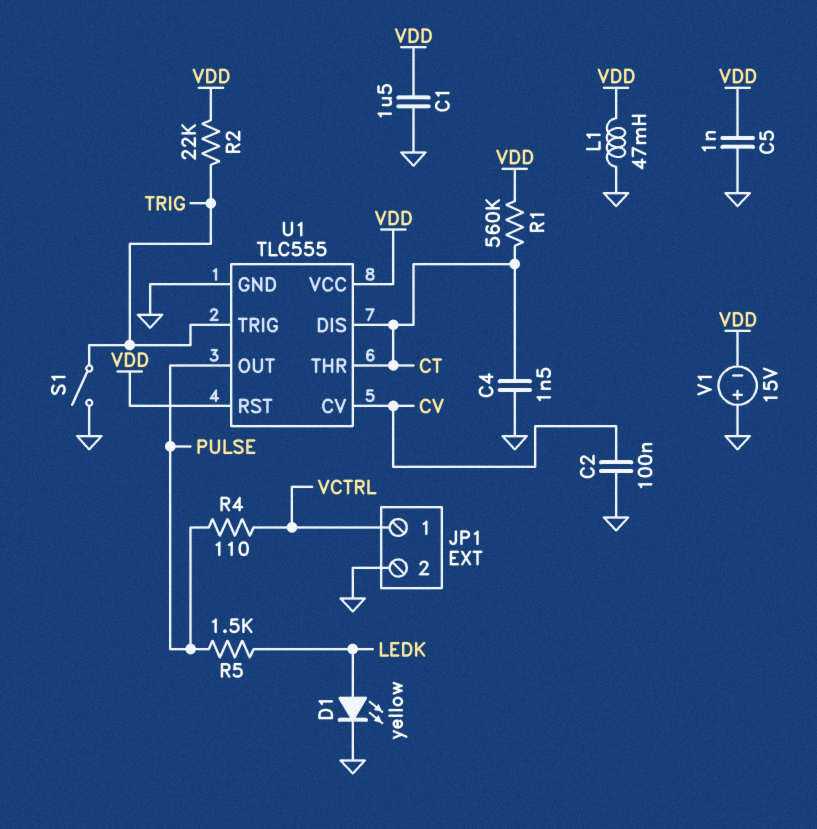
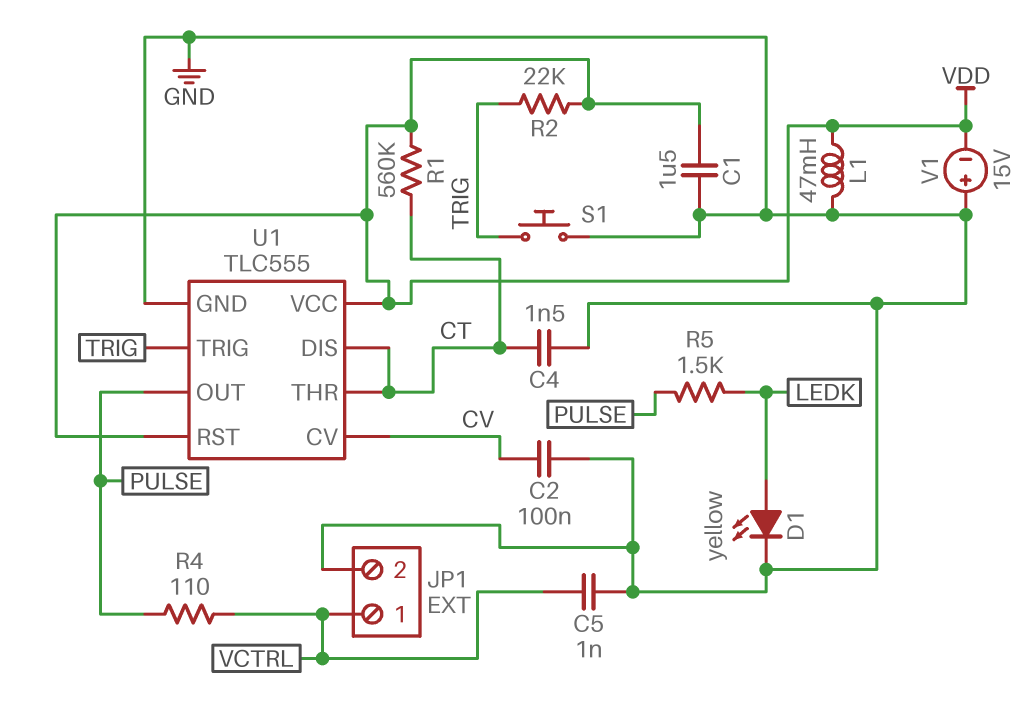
C5: 1nF (GND, VDD) -> 1nF (GND, VCTRL)
S1: switch (GND, TRIG) -> button (GND, TRIG)

